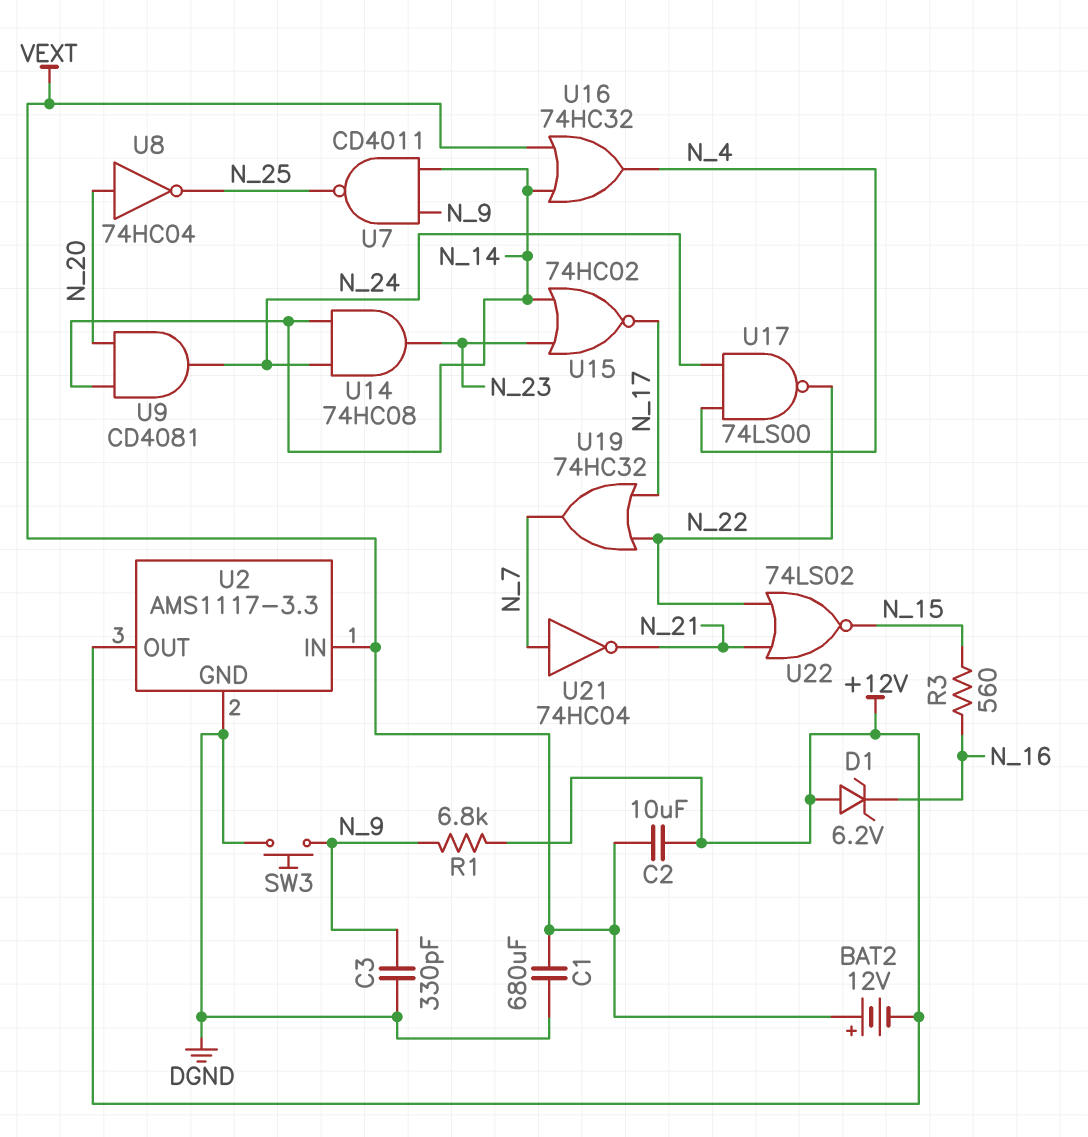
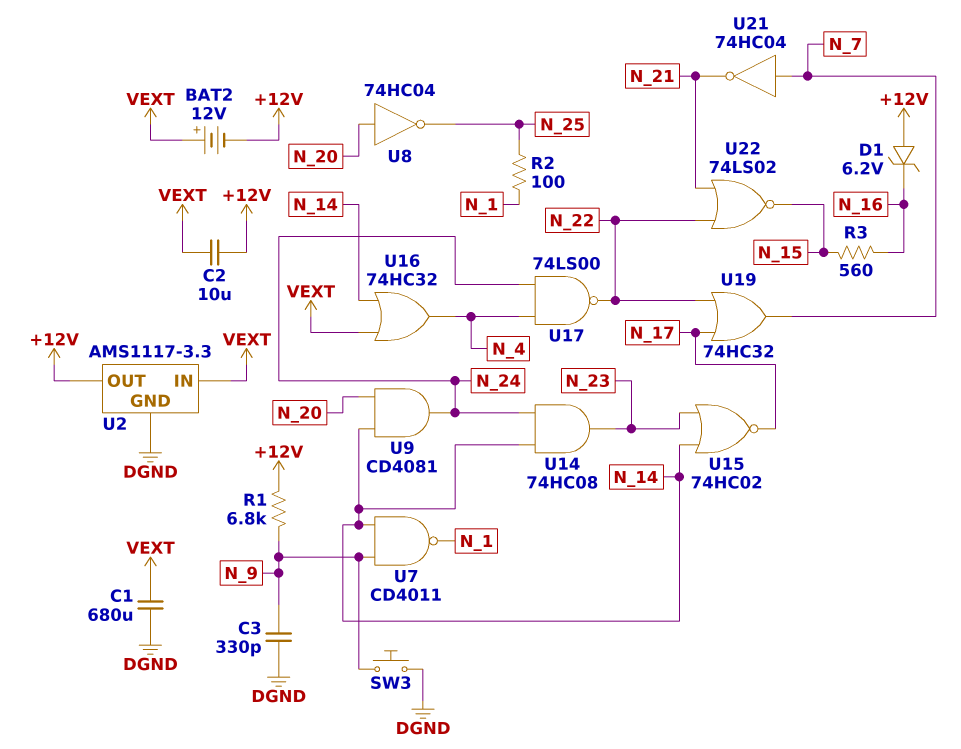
R2: none -> 100 (N_1, N_25)
U7: NAND CD4011 (in N_9, in N_14, out N_25) -> NAND CD4011 (in N_9, in N_14, out N_1)

